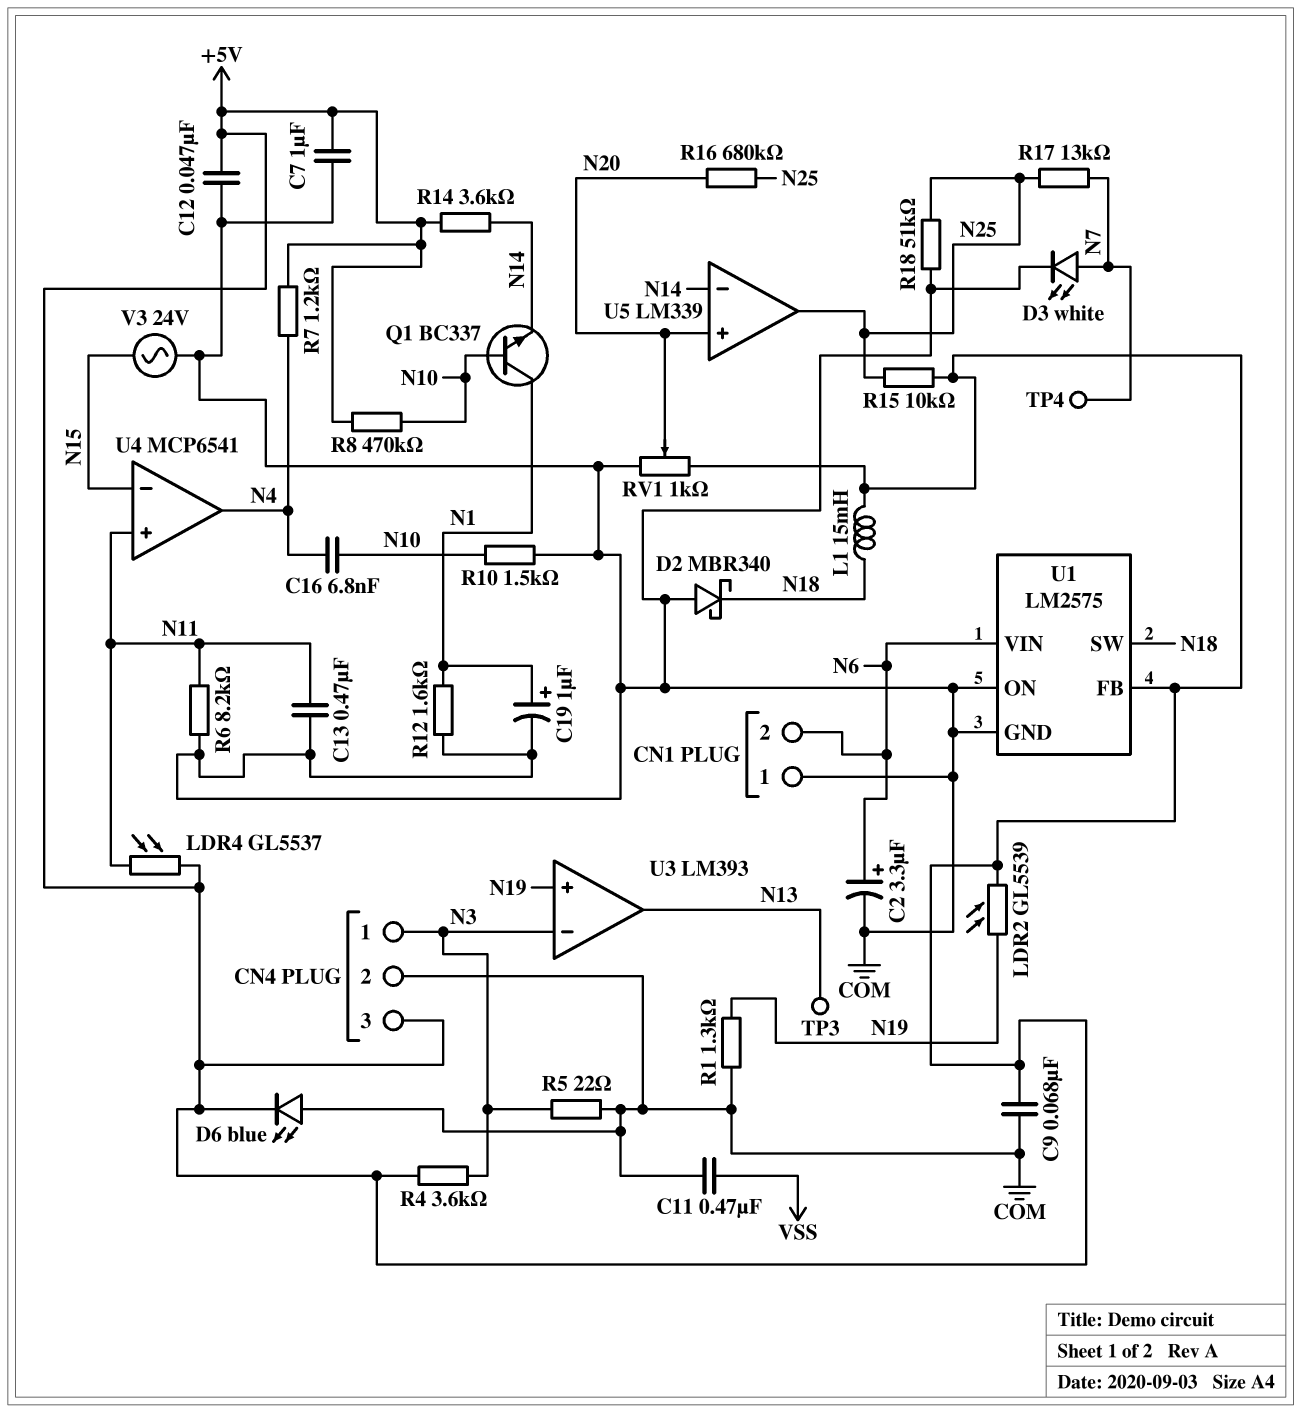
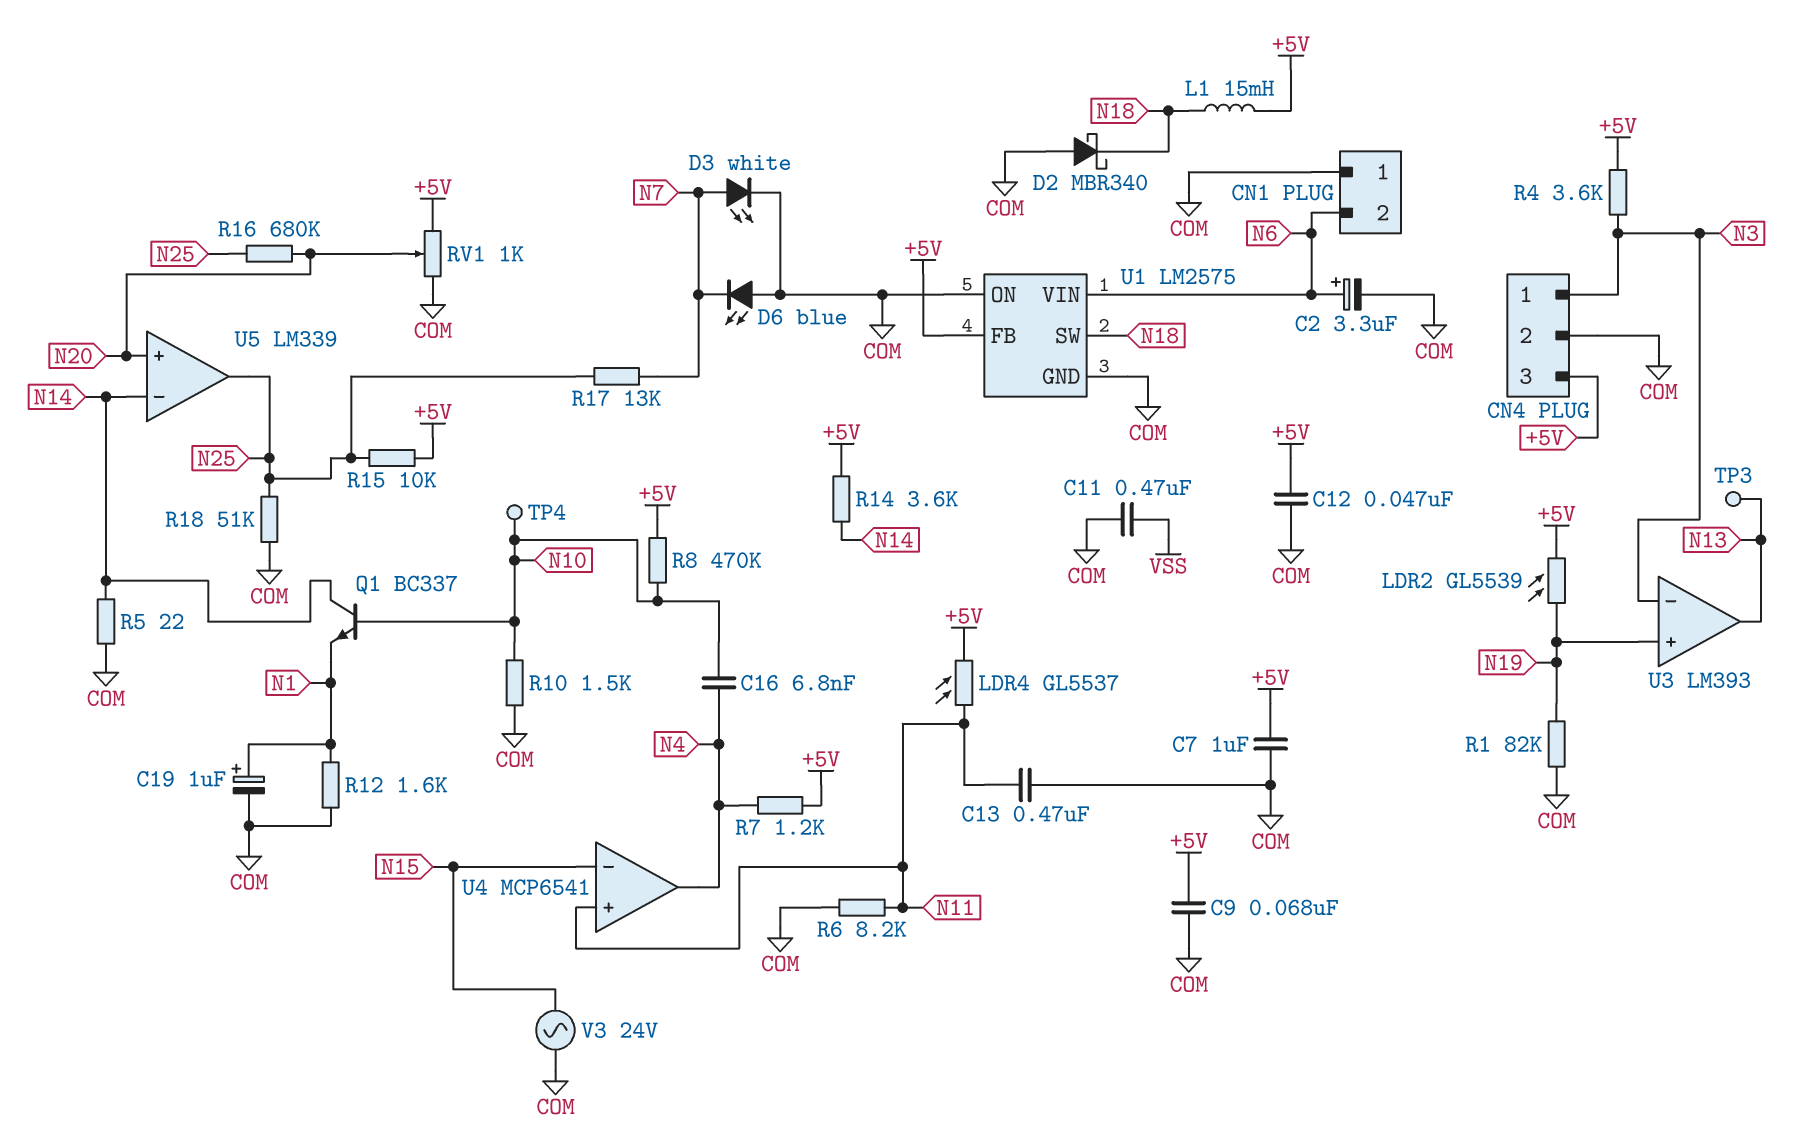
D6: LED blue (A COM, K +5V) -> LED blue (A COM, K N7)
Q1: NPN BC337 (B N10, C N1, E N14) -> NPN BC337 (B N10, C N14, E N1)
R1: 1.3k (COM, N19) -> 82k (COM, N19)
R5: 22 (COM, N3) -> 22 (COM, N14)
TP4: test point (N7) -> test point (N10)

